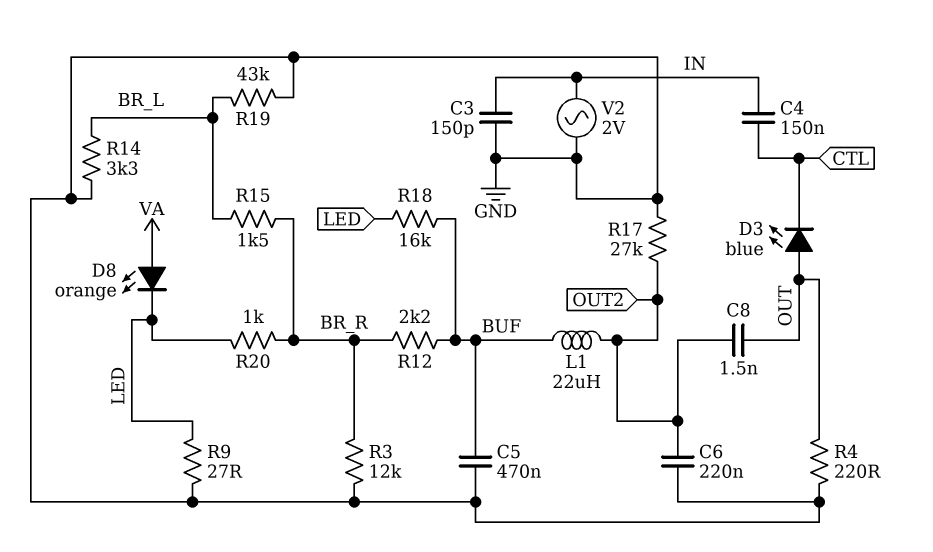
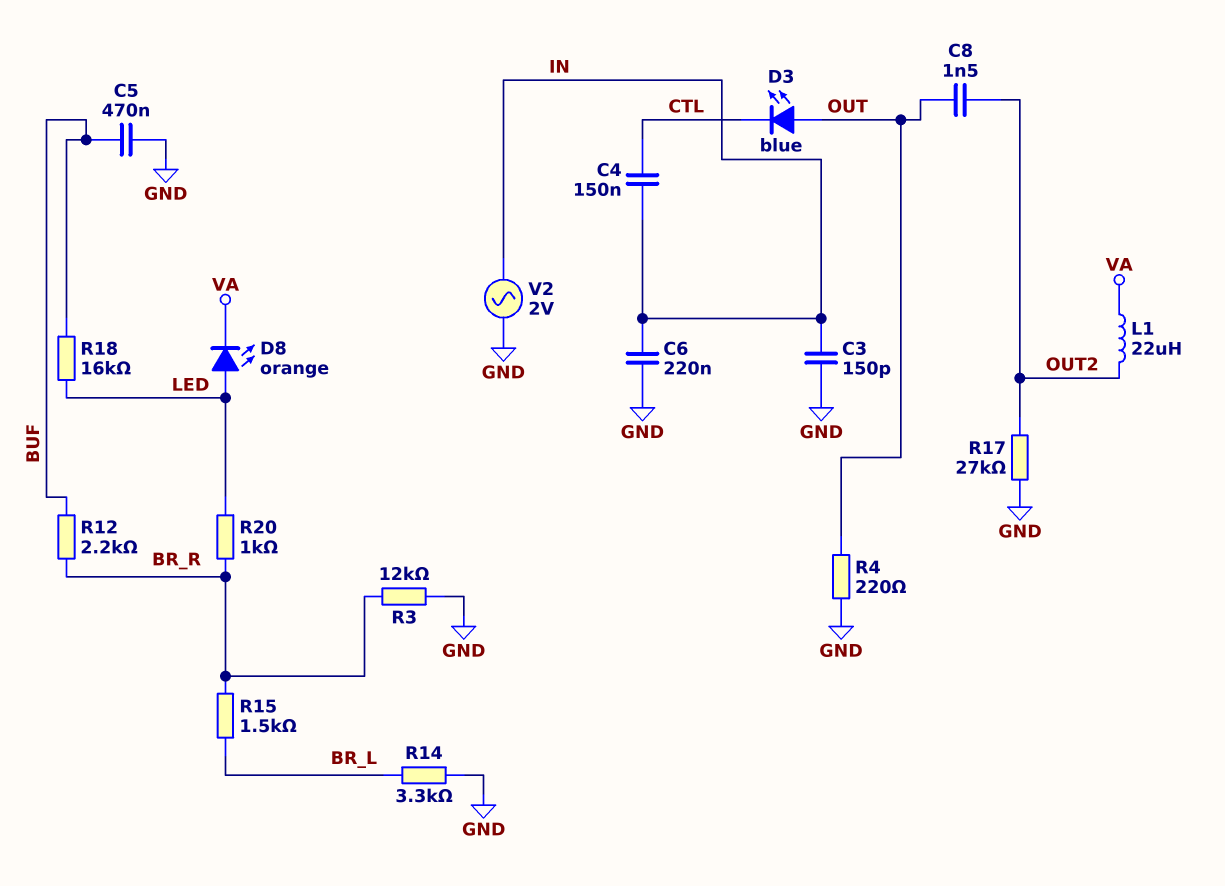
C6: 220nF (GND, OUT2) -> 220nF (GND, IN)
D8: LED orange (A VA, K LED) -> LED orange (A LED, K VA)
L1: 22uH (BUF, OUT2) -> 22uH (OUT2, VA)
R9: 27 (GND, LED) -> none
R19: 43k (BR_L, GND) -> none

